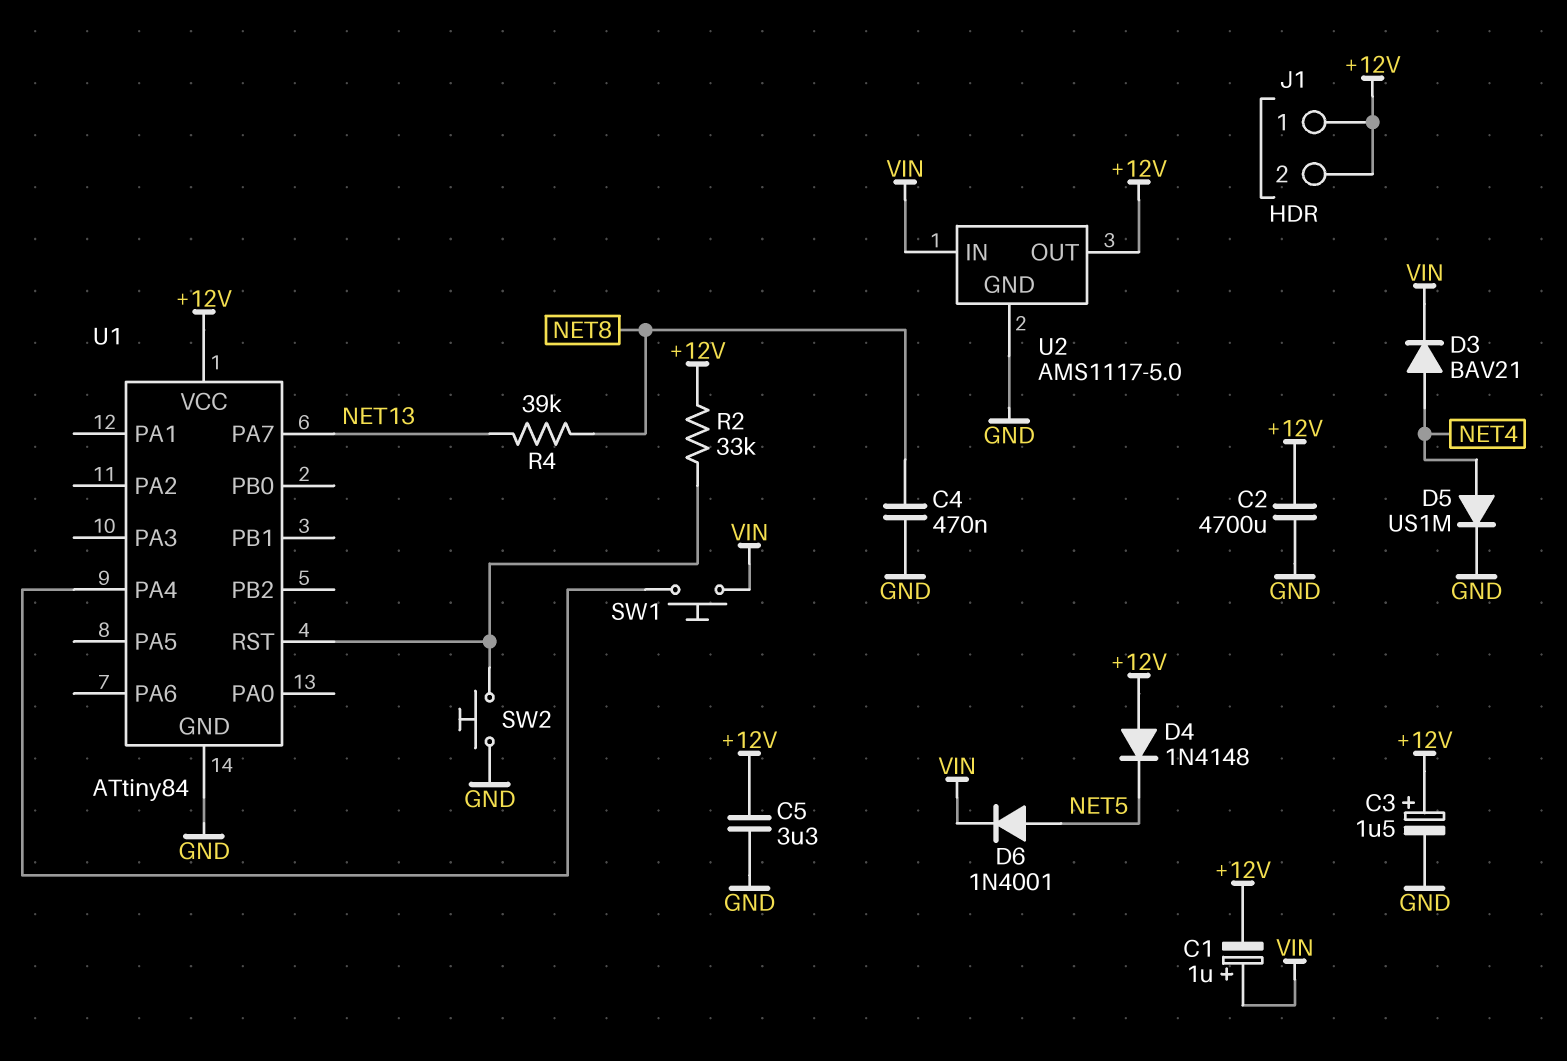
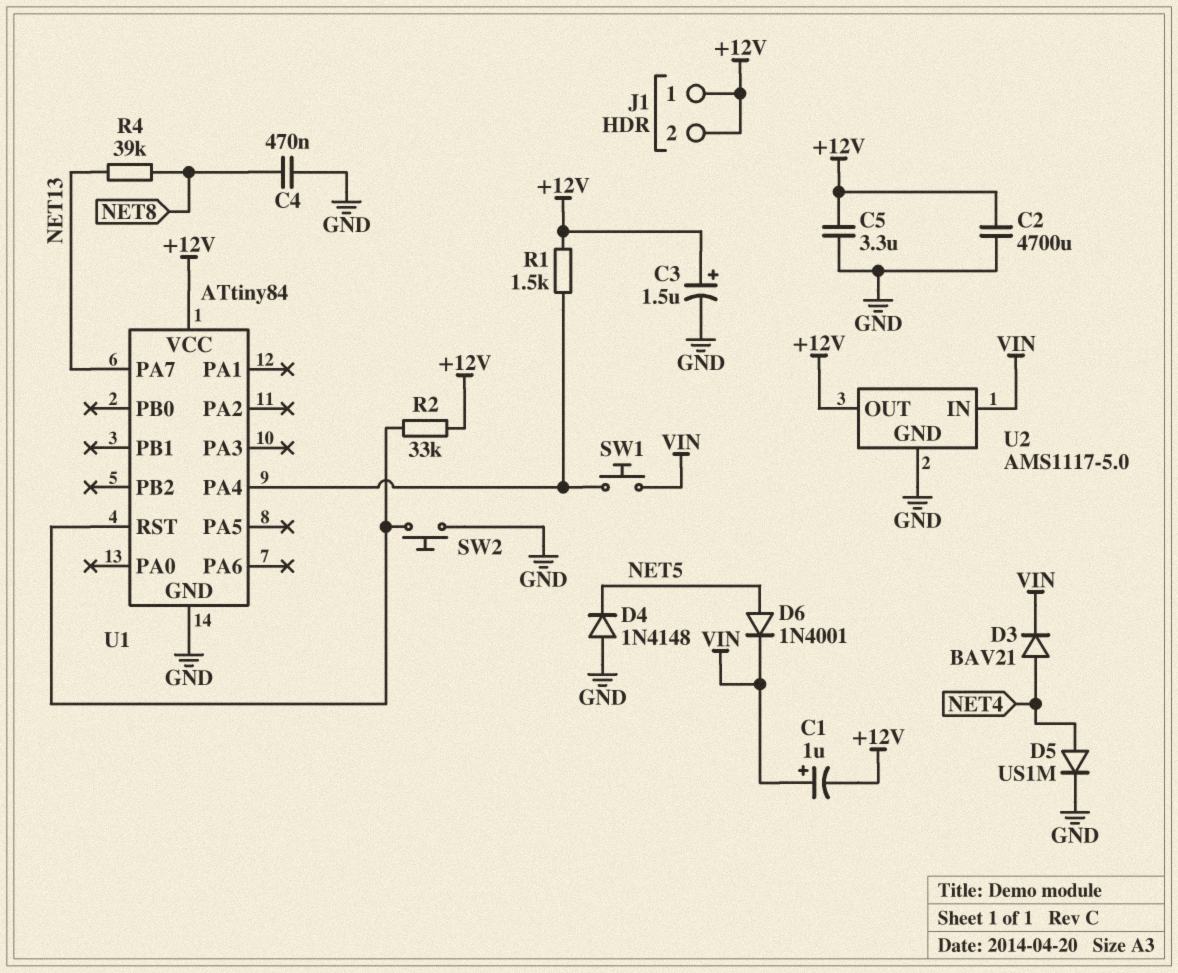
D4: diode 1N4148 (A +12V, K NET5) -> diode 1N4148 (A GND, K NET5)
R1: none -> 1.5k (+12V, U1/PA4)

